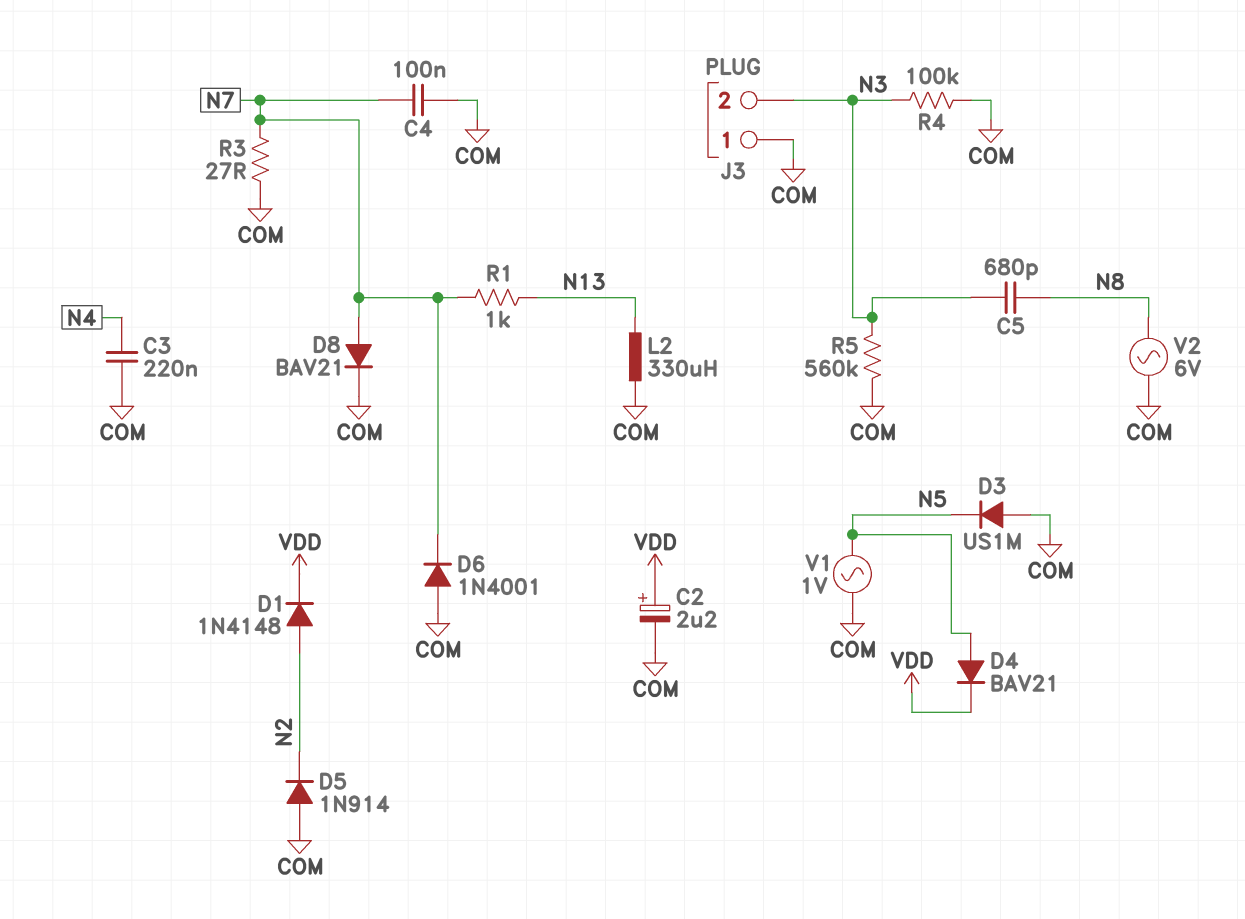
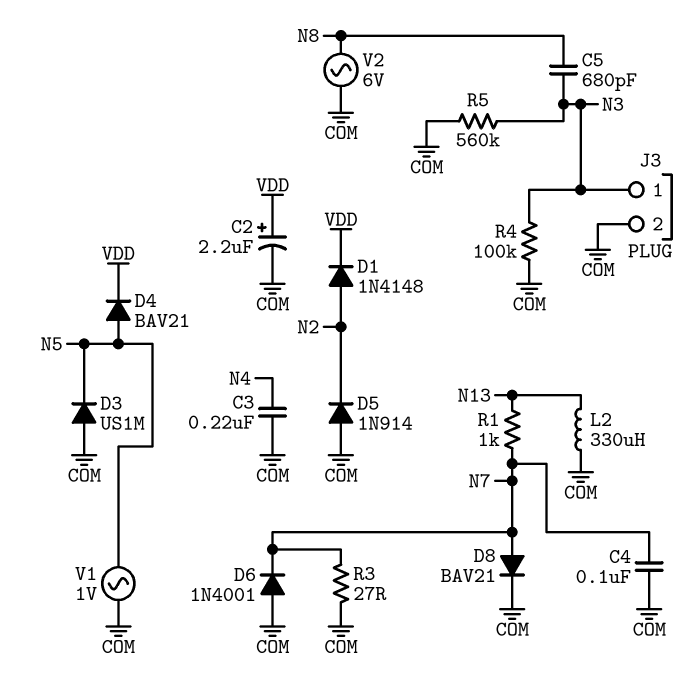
J3 pin 1: COM -> N3
J3 pin 2: N3 -> COM

